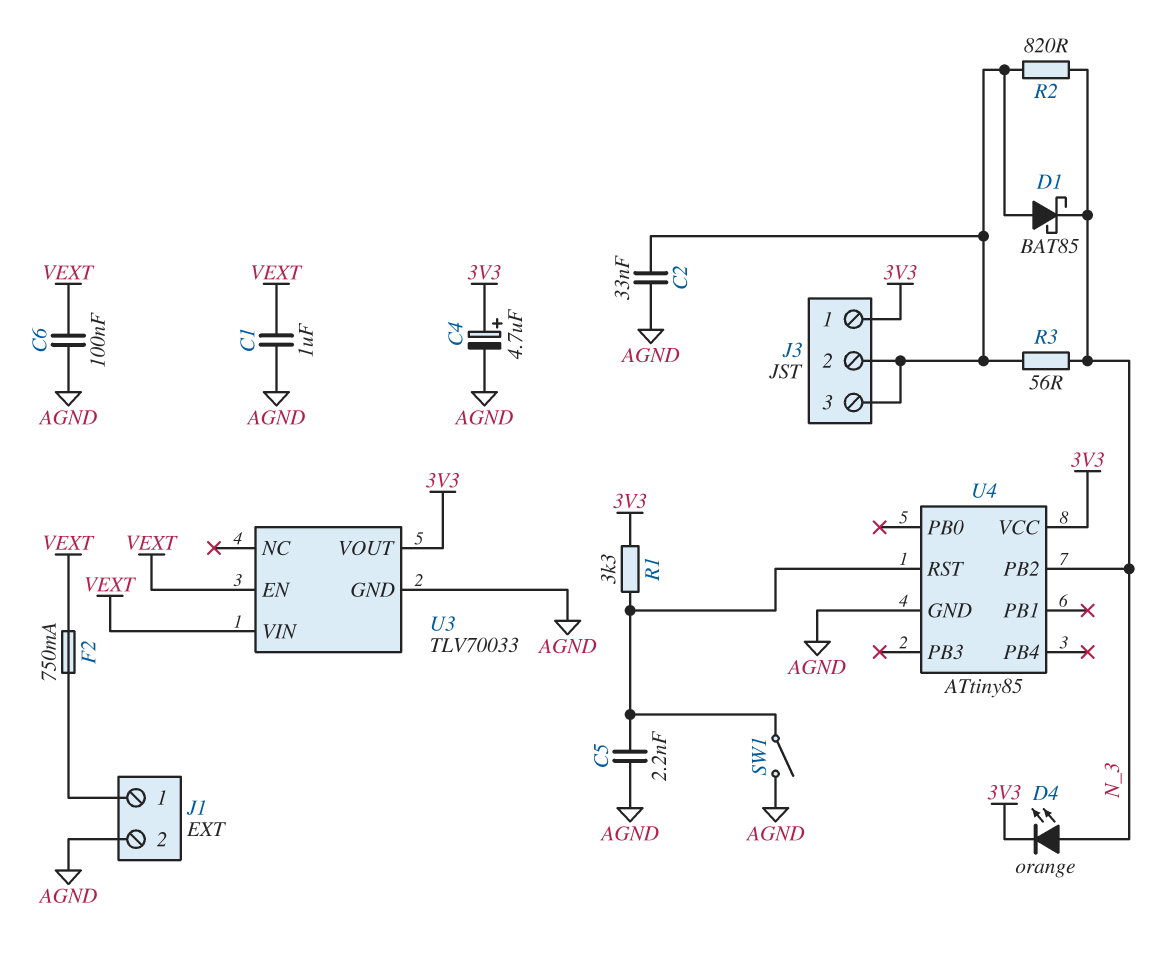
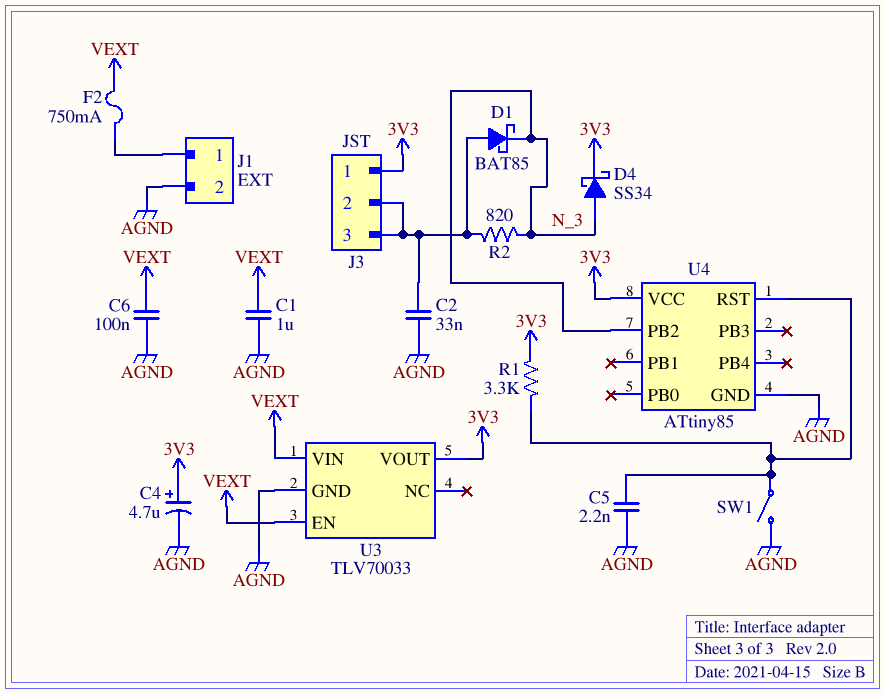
D4: LED orange (A N_3, K 3V3) -> schottky SS34 (A N_3, K 3V3)
R3: 56 (J3/2, N_3) -> none

